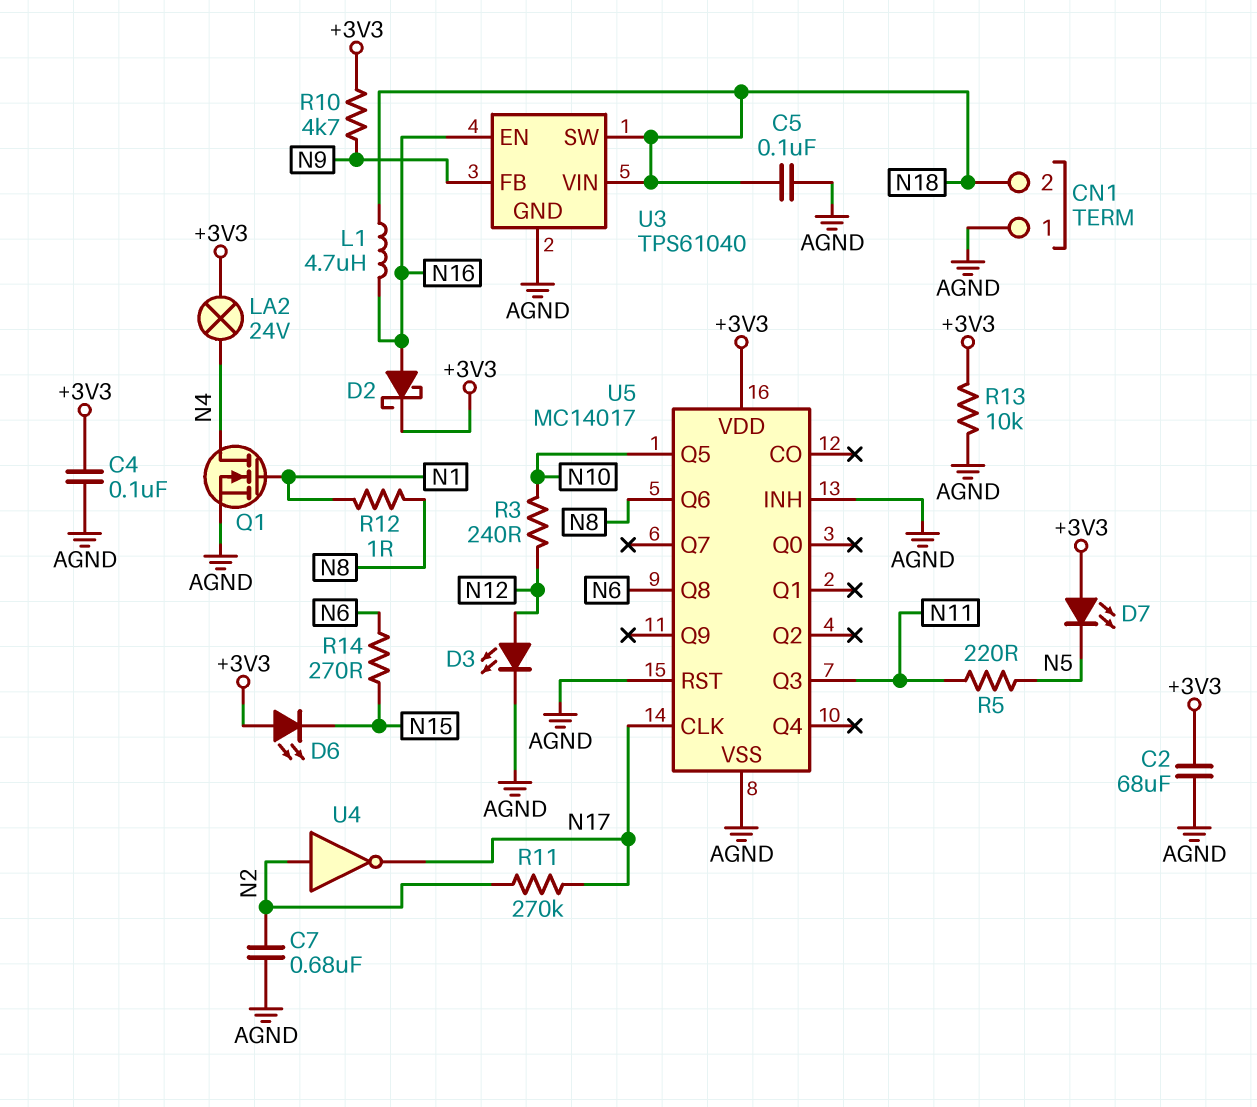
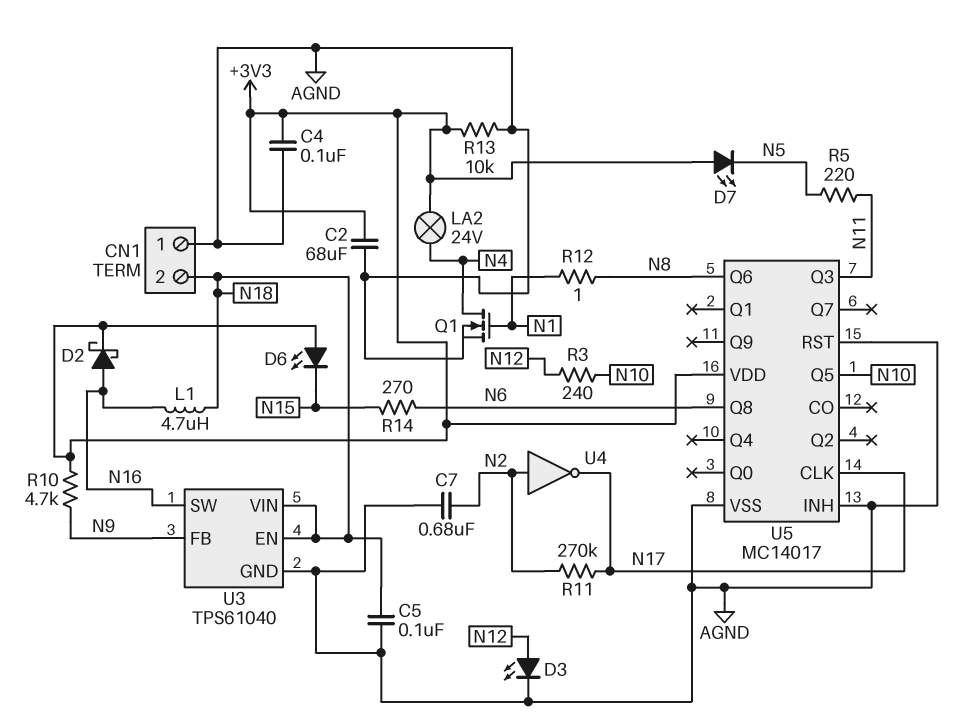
U3 pin EN: N16 -> N18
U3 pin SW: N18 -> N16

